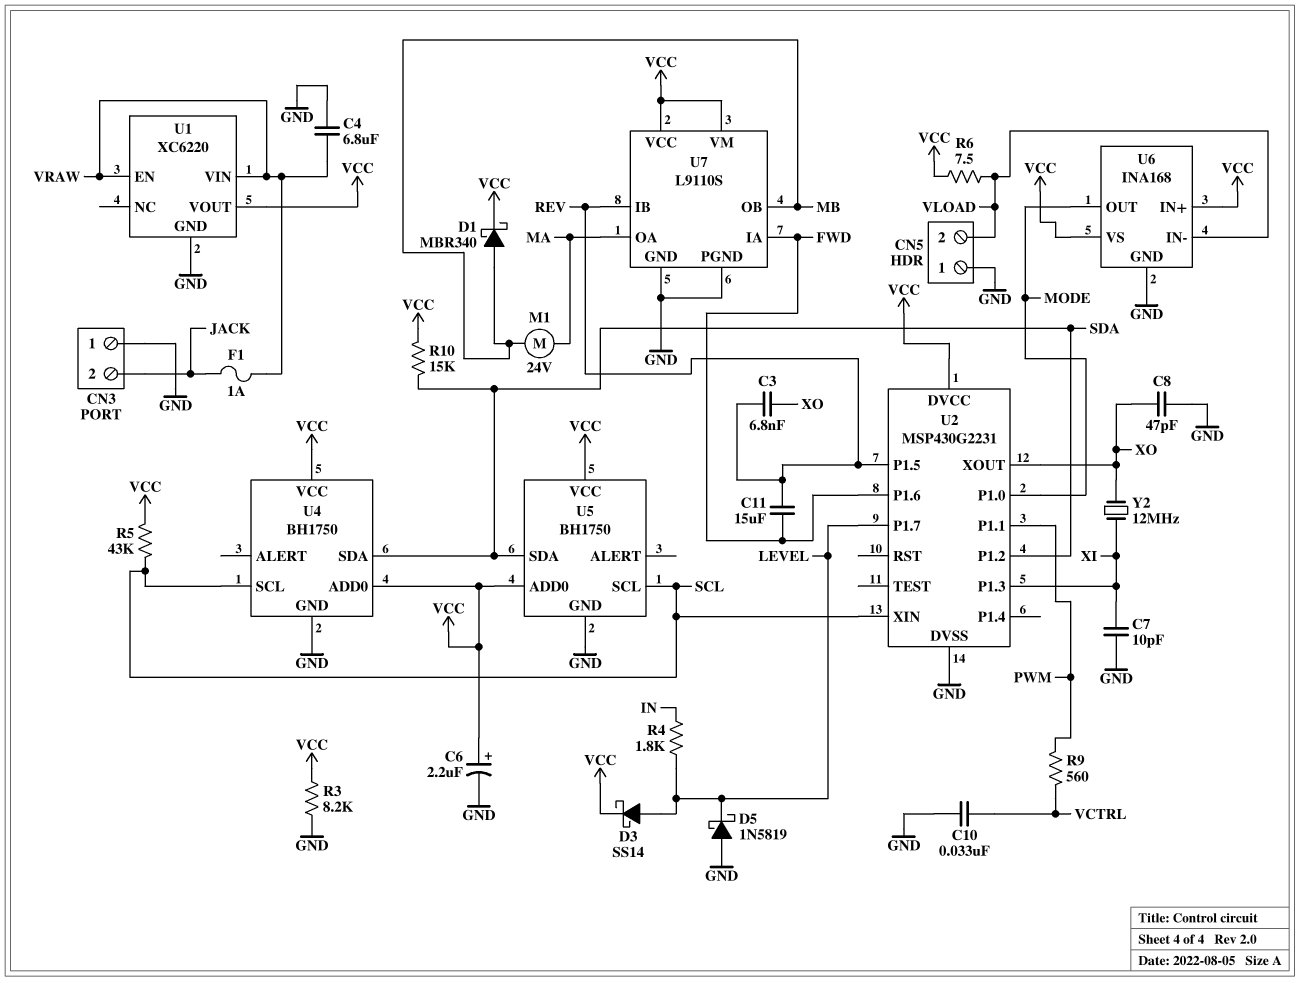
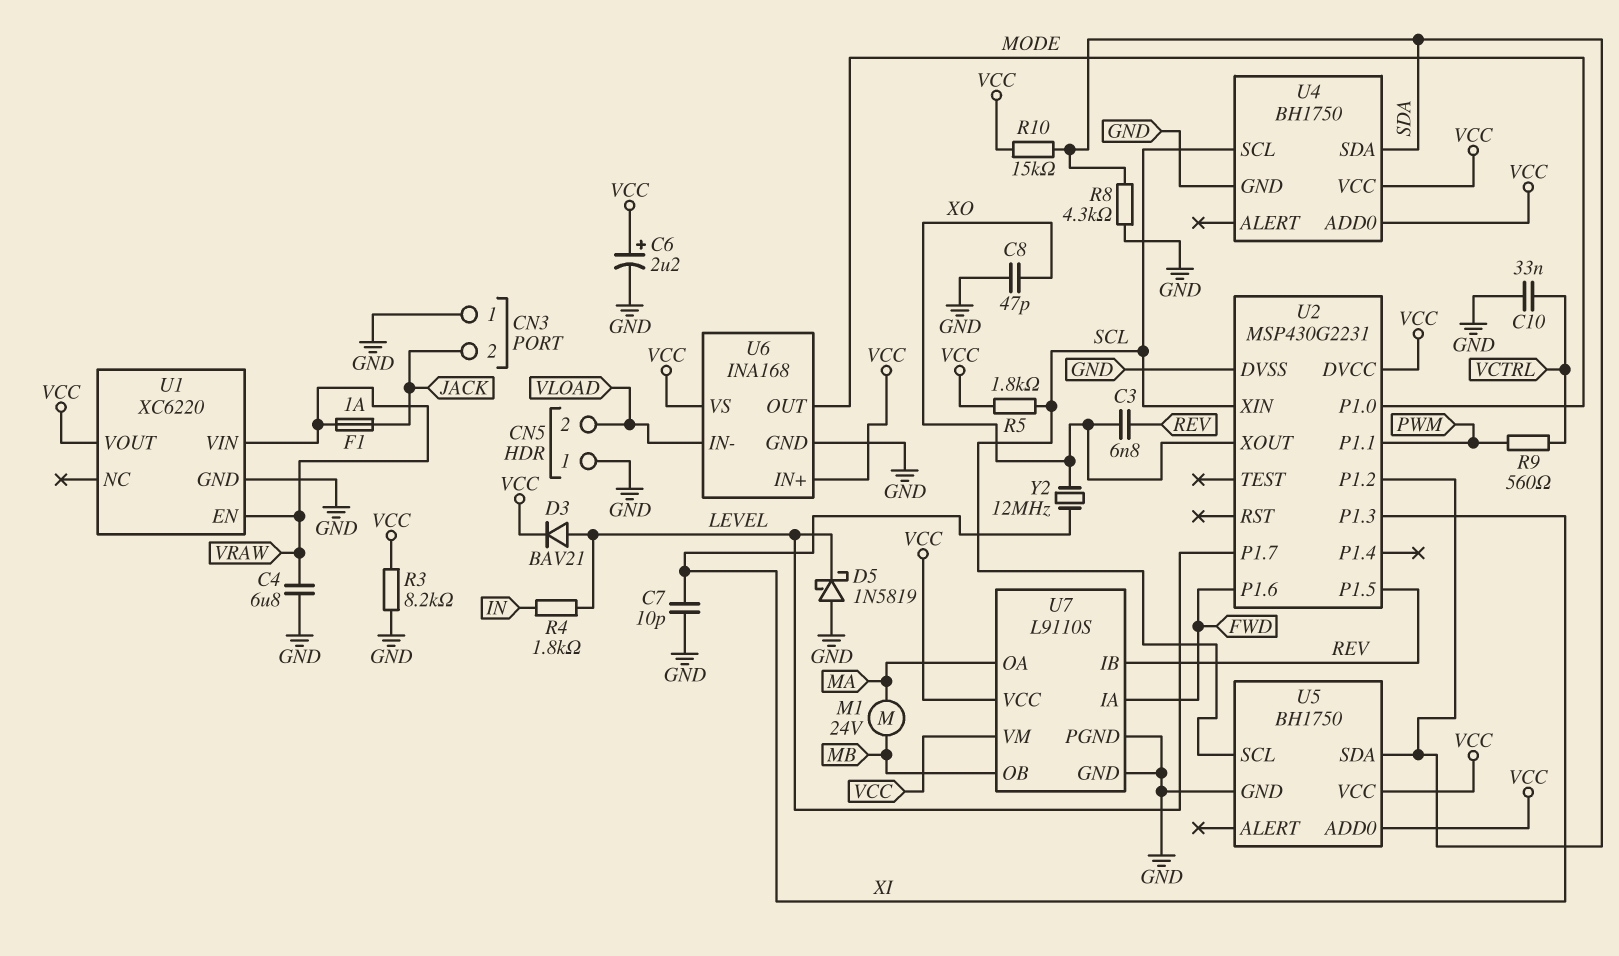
C11: 15uF (FWD, REV) -> none
D1: schottky MBR340 (A MB, K VCC) -> none
D3: schottky SS14 (A LEVEL, K VCC) -> diode BAV21 (A LEVEL, K VCC)
R5: 43k (SCL, VCC) -> 1.8k (SCL, VCC)
R6: 7.5 (VCC, VLOAD) -> none
R8: none -> 4.3k (GND, SDA)

